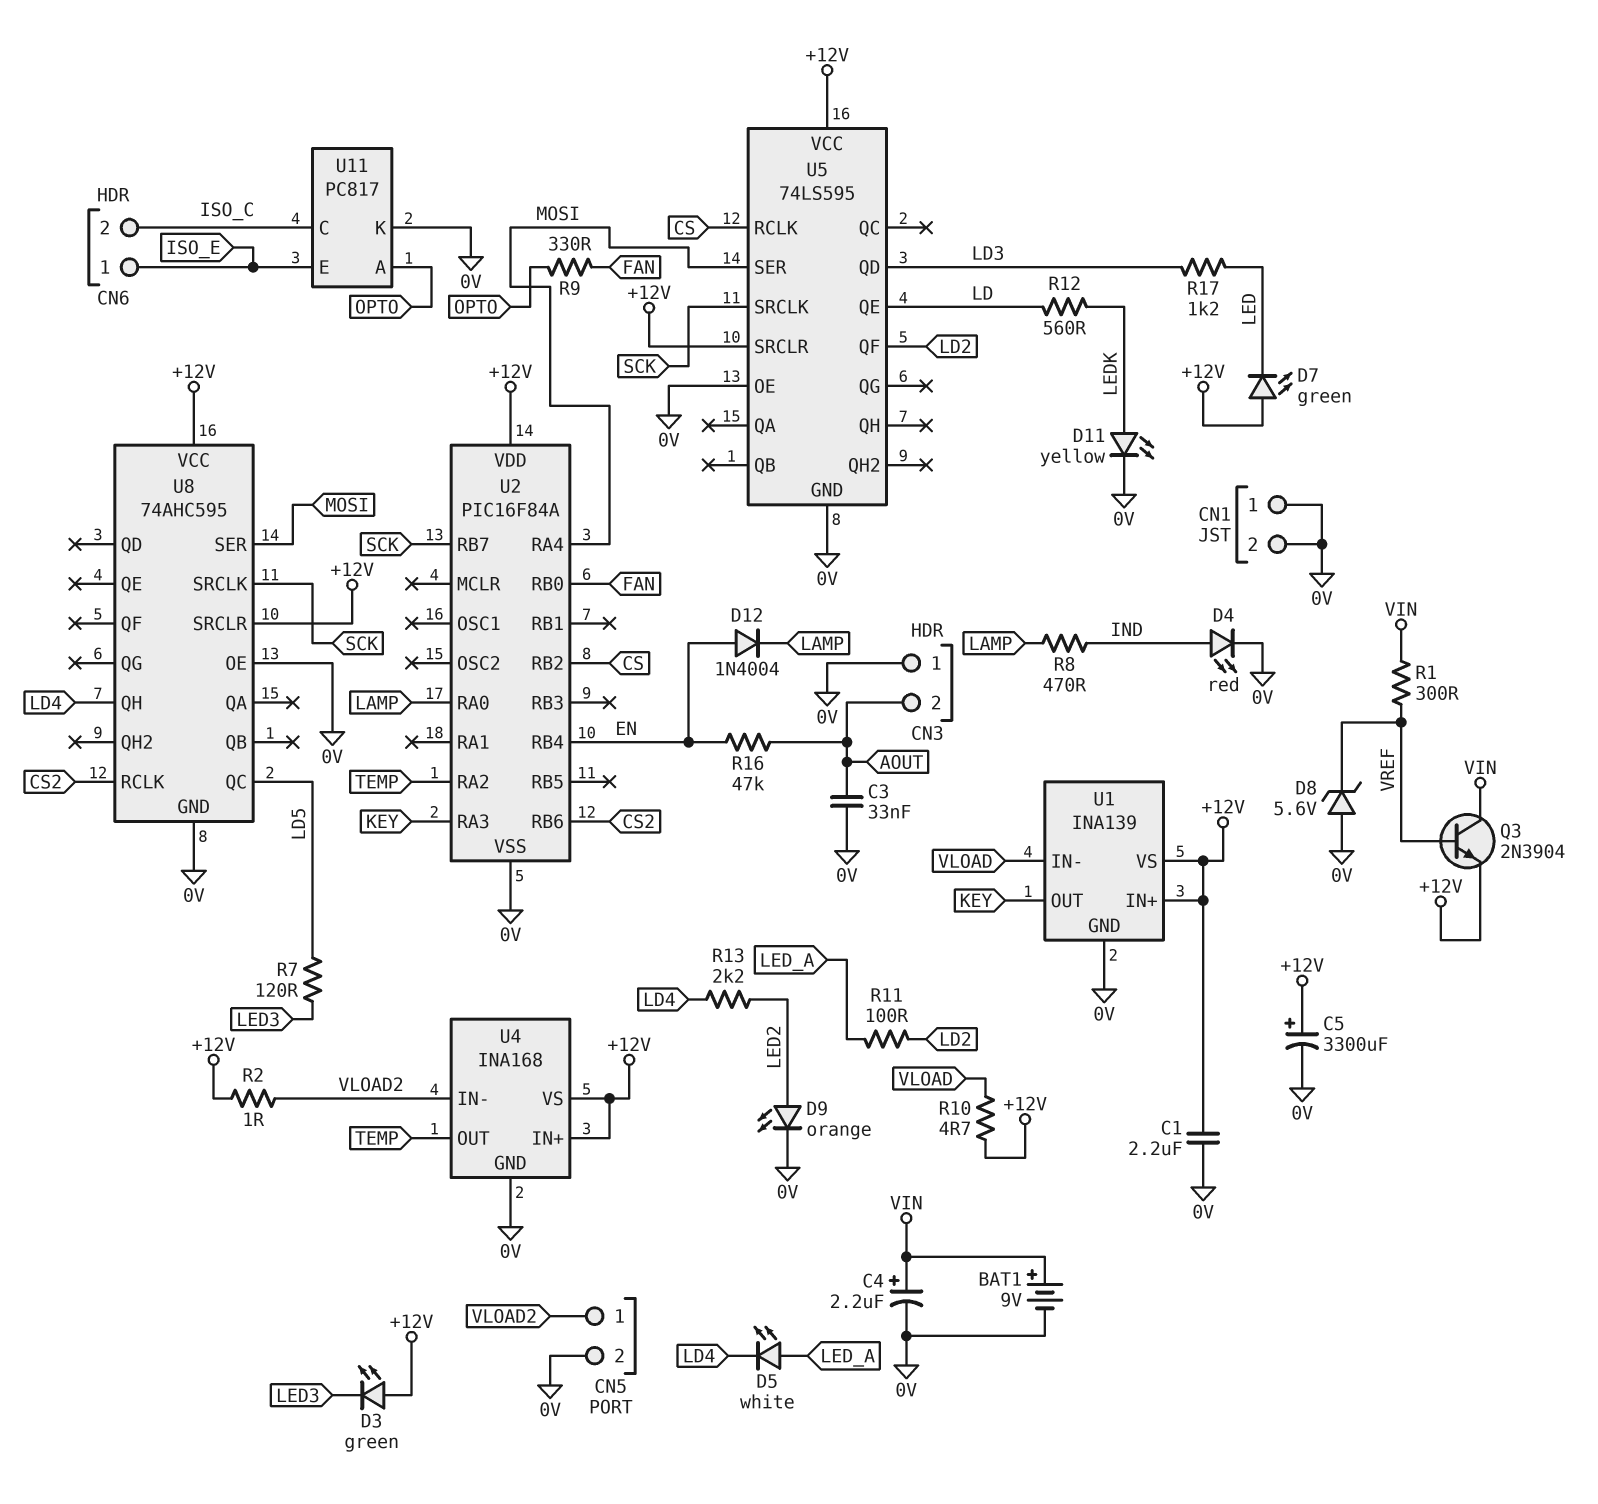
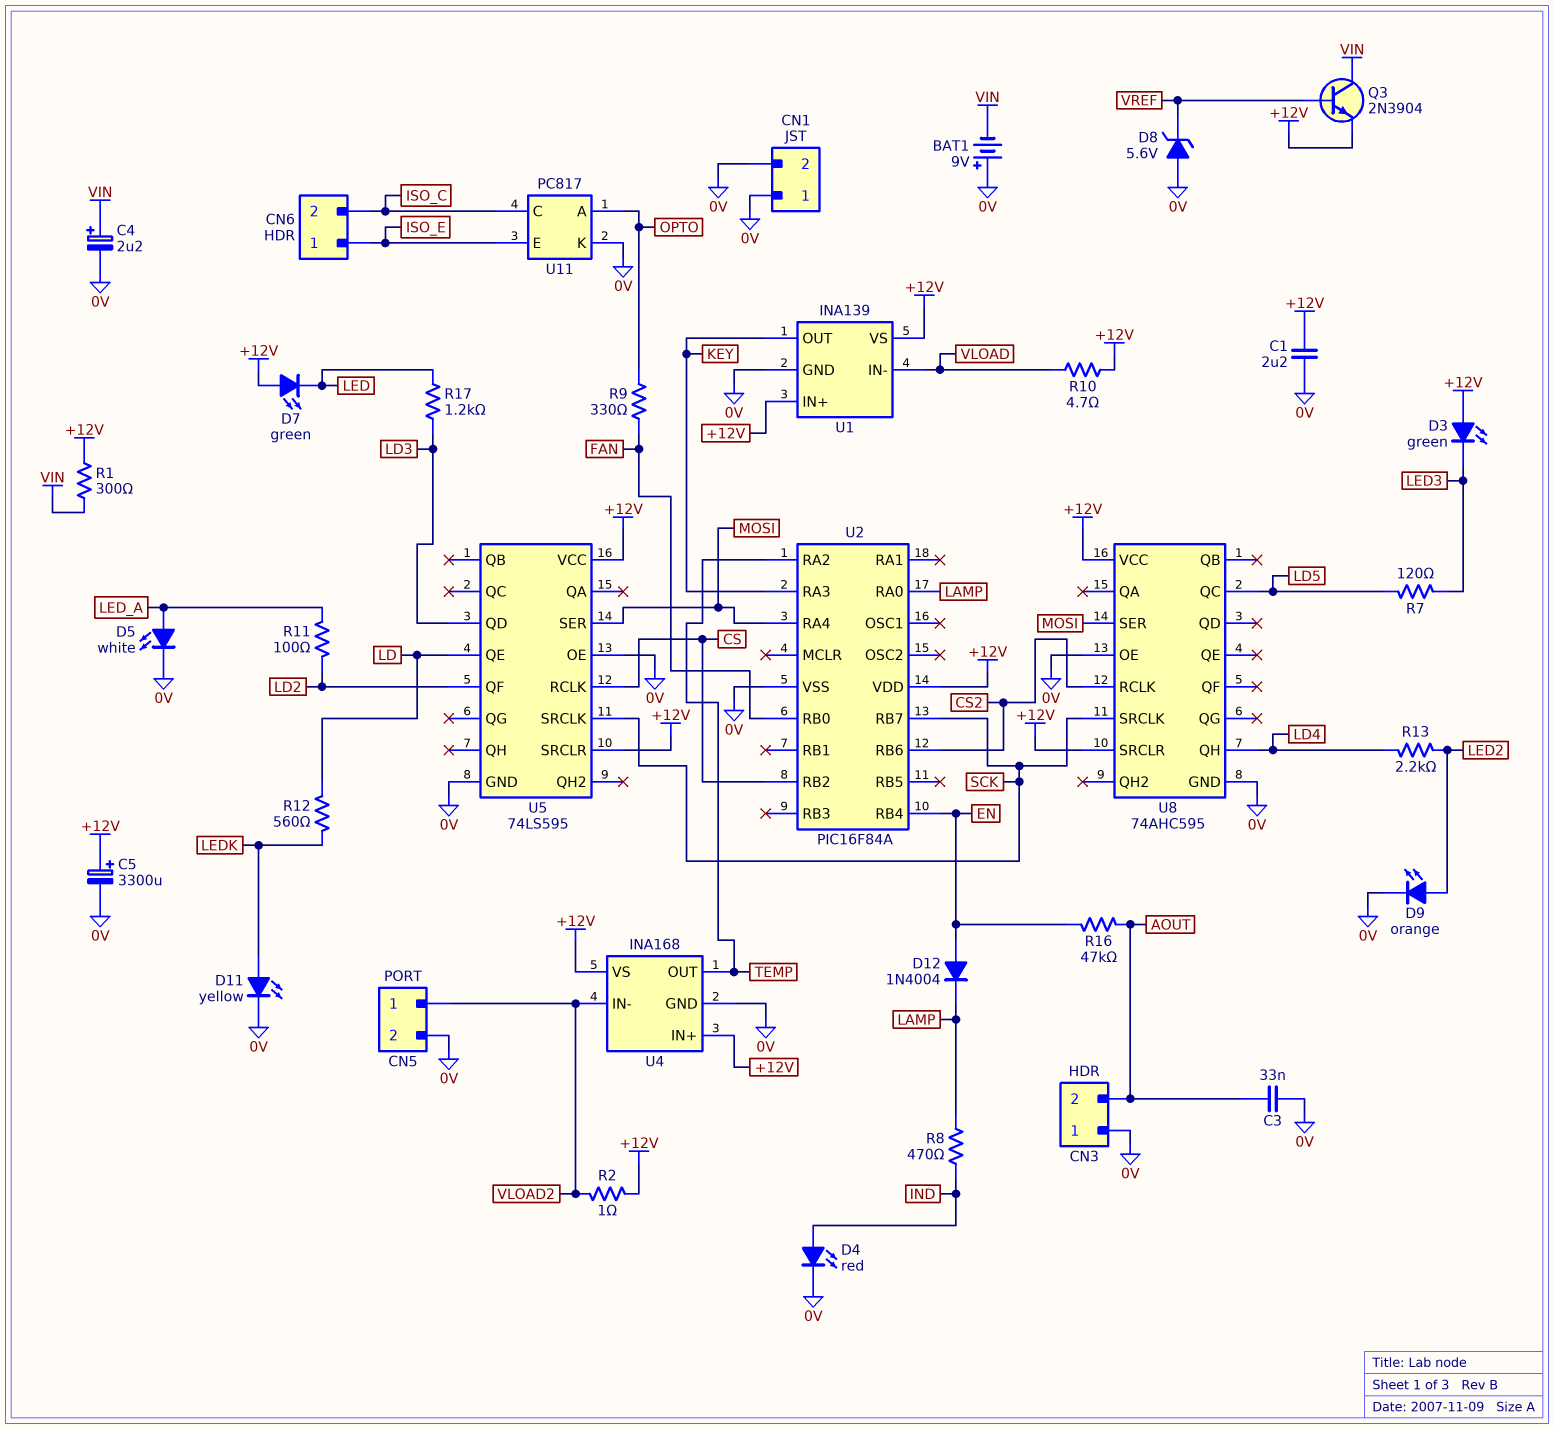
BAT1: 9V (plus VIN, minus 0V) -> 9V (plus 0V, minus VIN)
D5: LED white (A LED_A, K LD4) -> LED white (A LED_A, K 0V)
R1: 300 (VIN, VREF) -> 300 (+12V, VIN)

